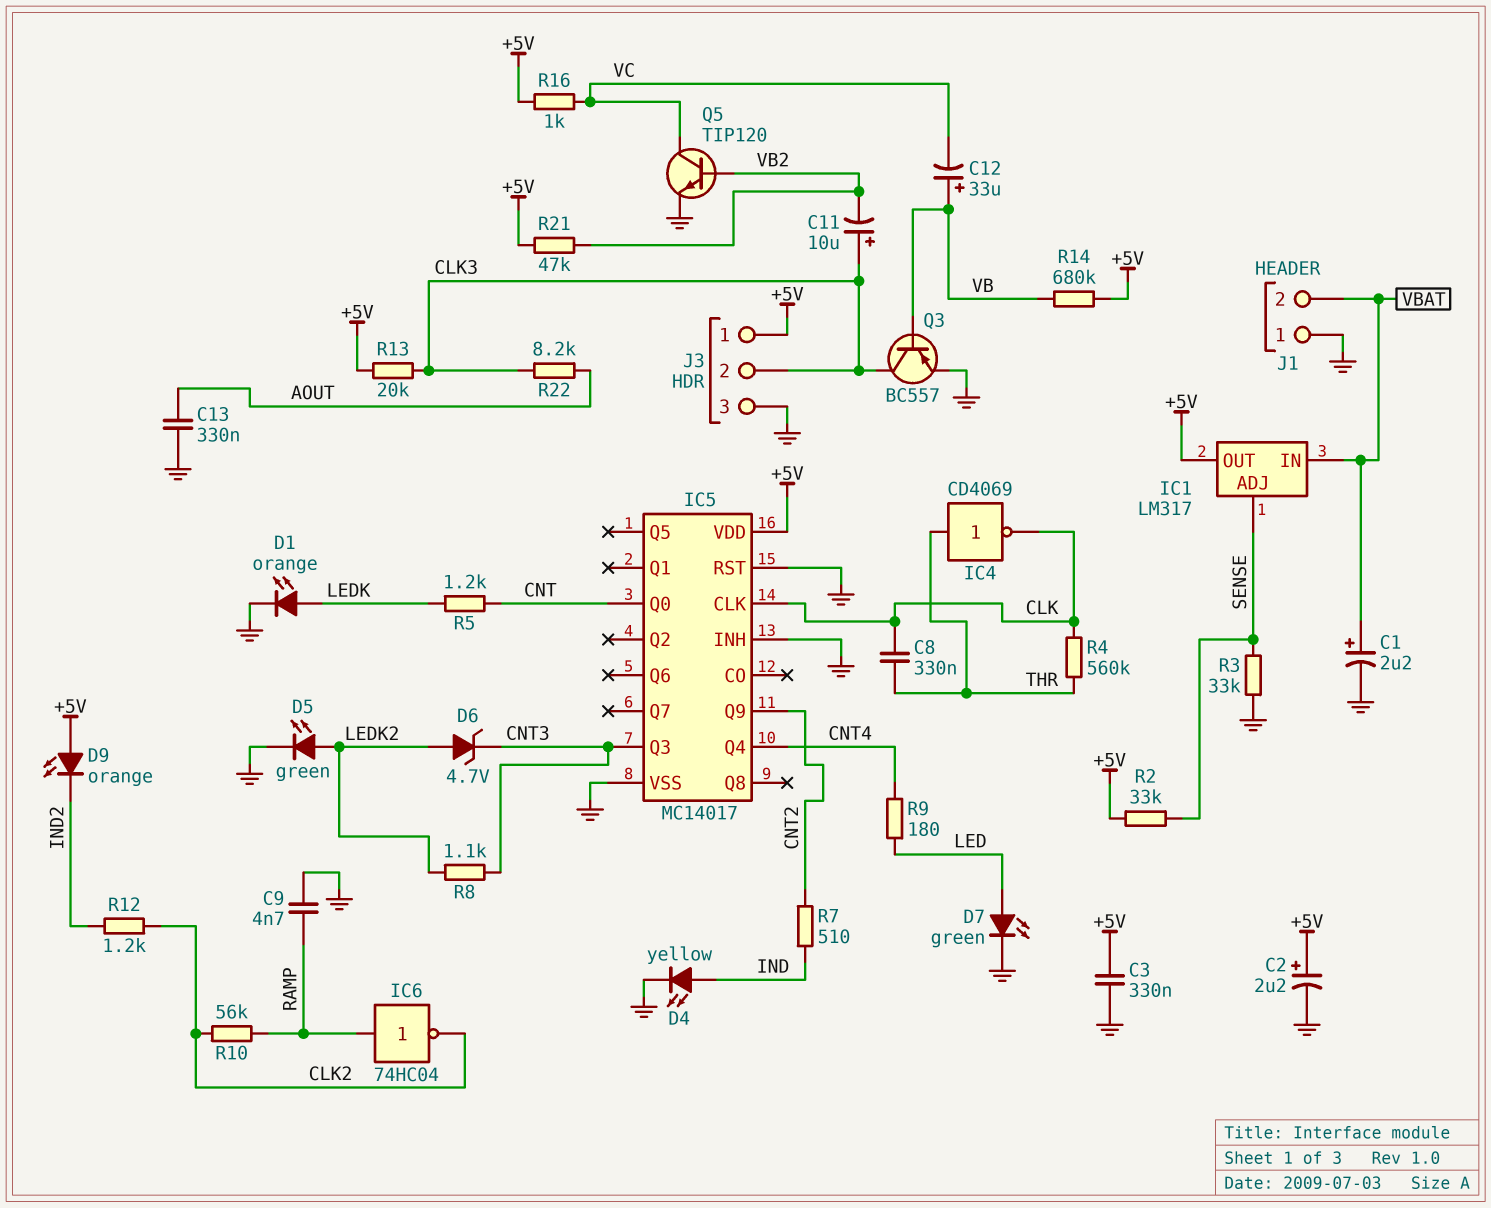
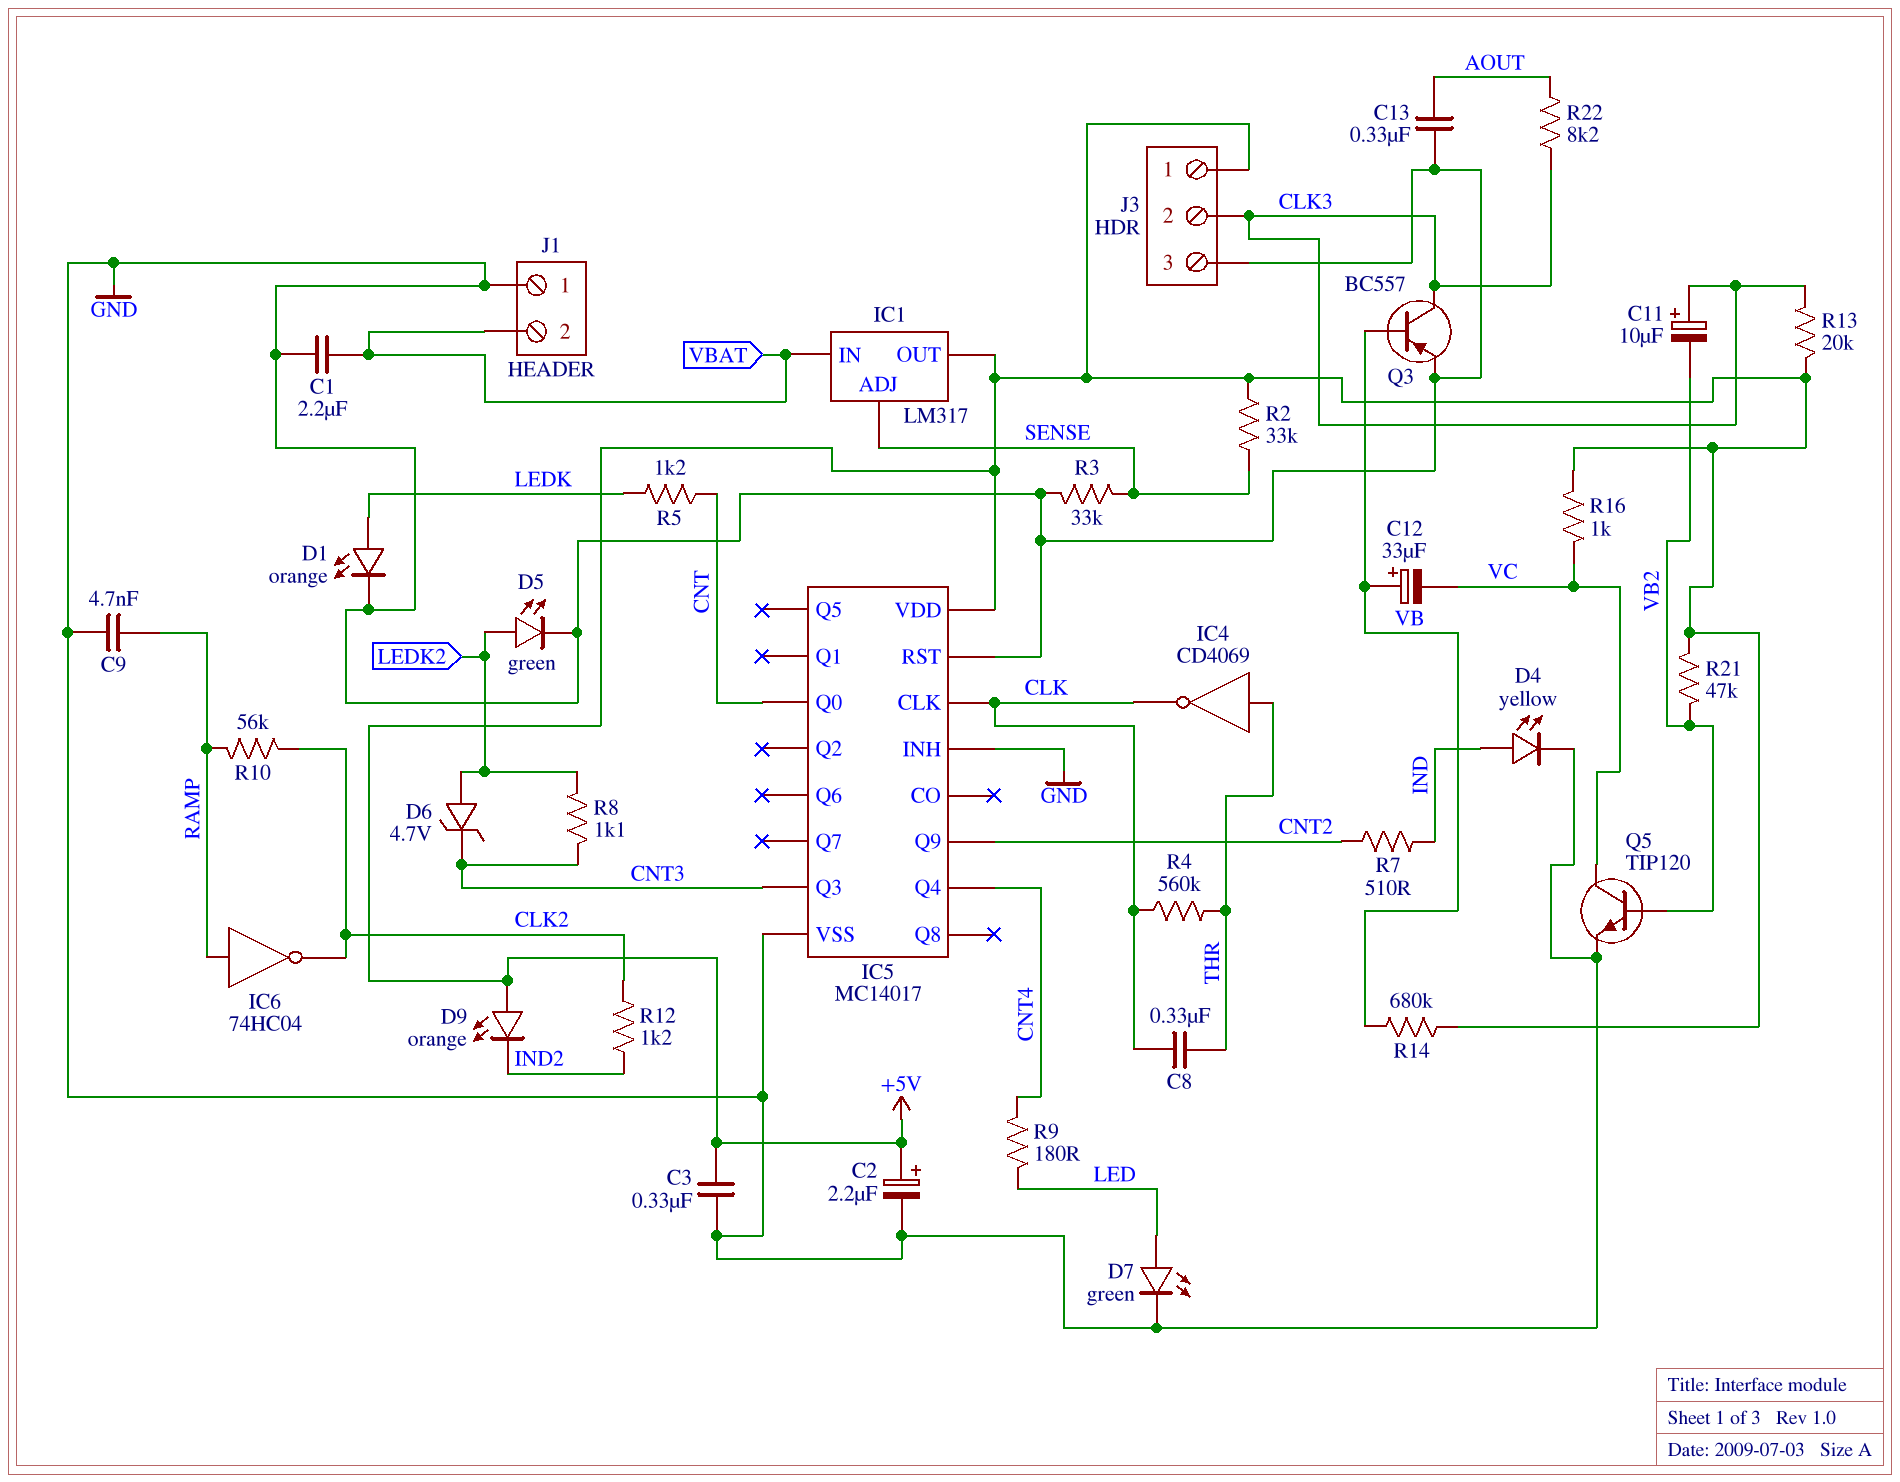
C1: 2.2uF (plus VBAT, minus GND) -> 2.2uF (GND, VBAT)

